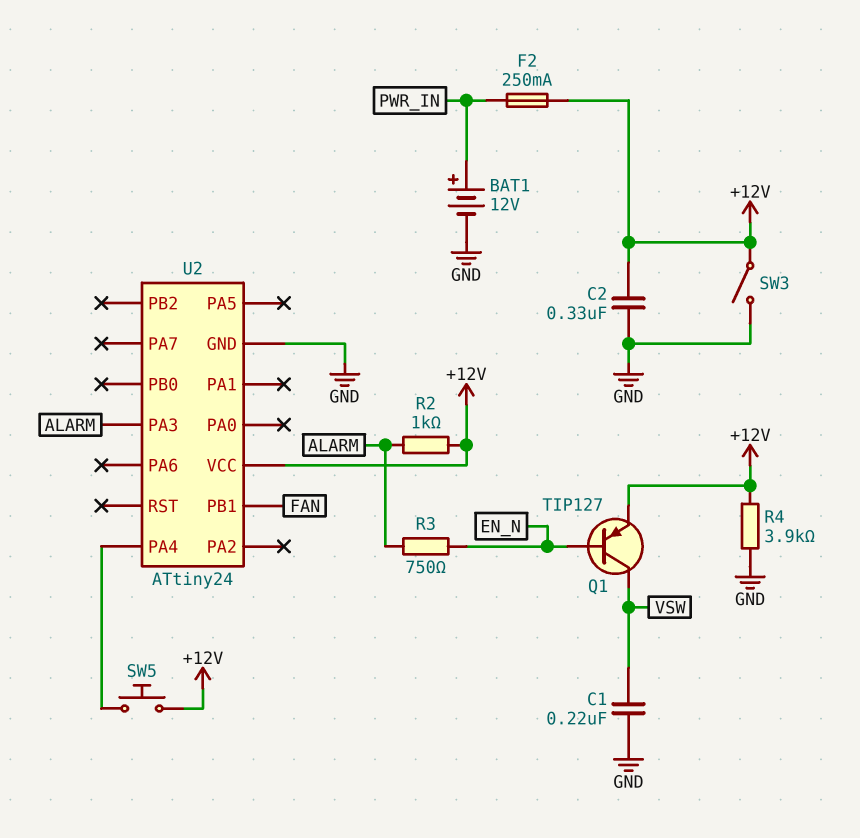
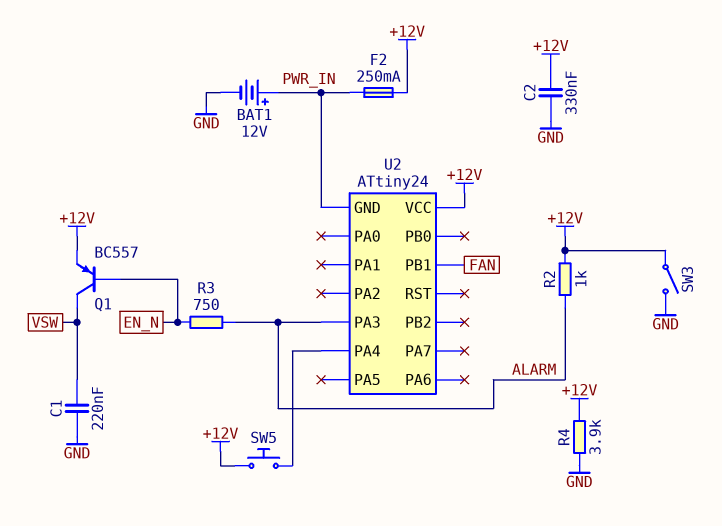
Q1: PNP TIP127 (B EN_N, C VSW, E +12V) -> PNP BC557 (B EN_N, C VSW, E +12V)
U2 pin GND: GND -> PWR_IN

